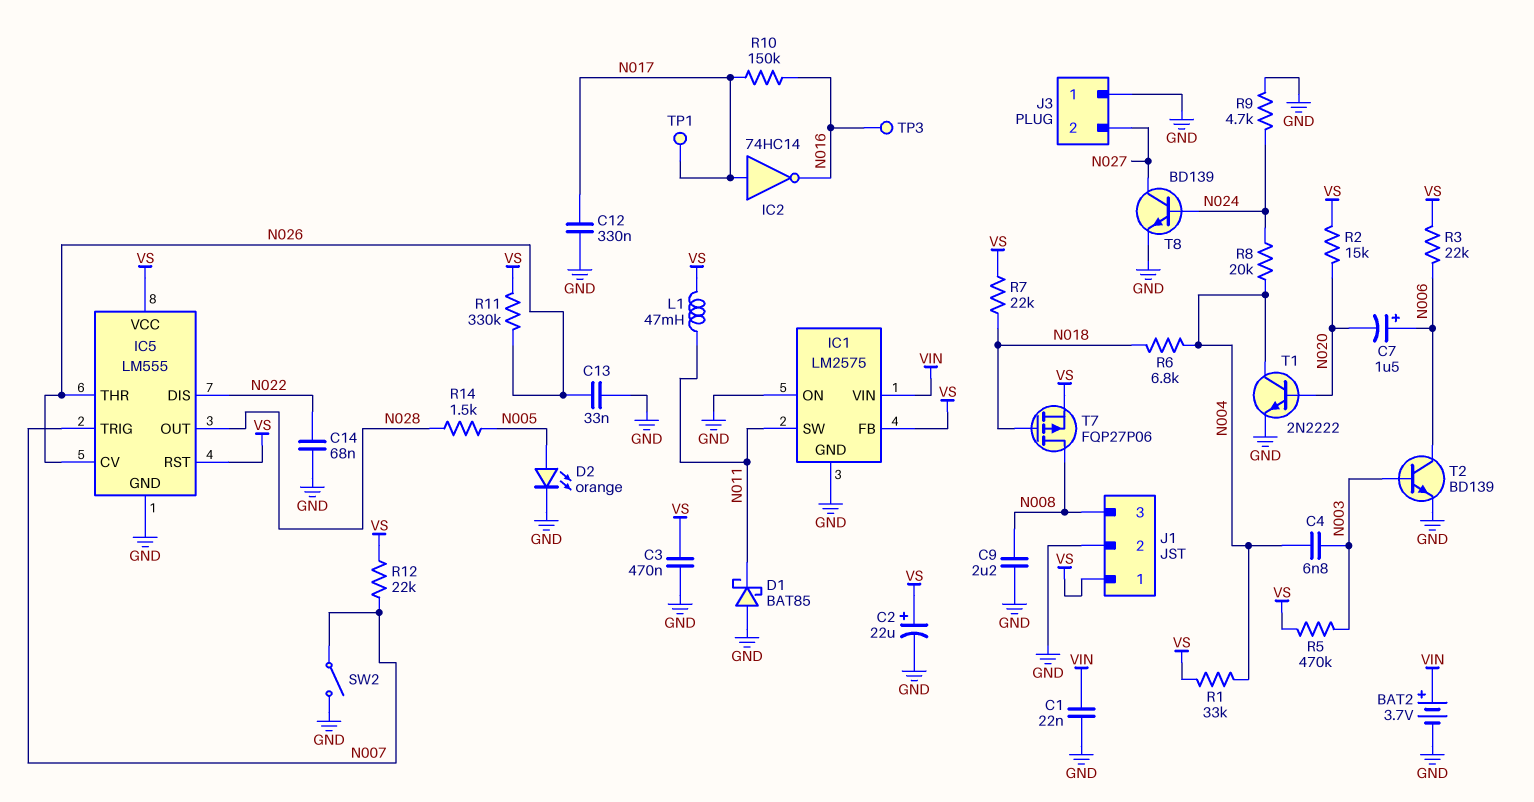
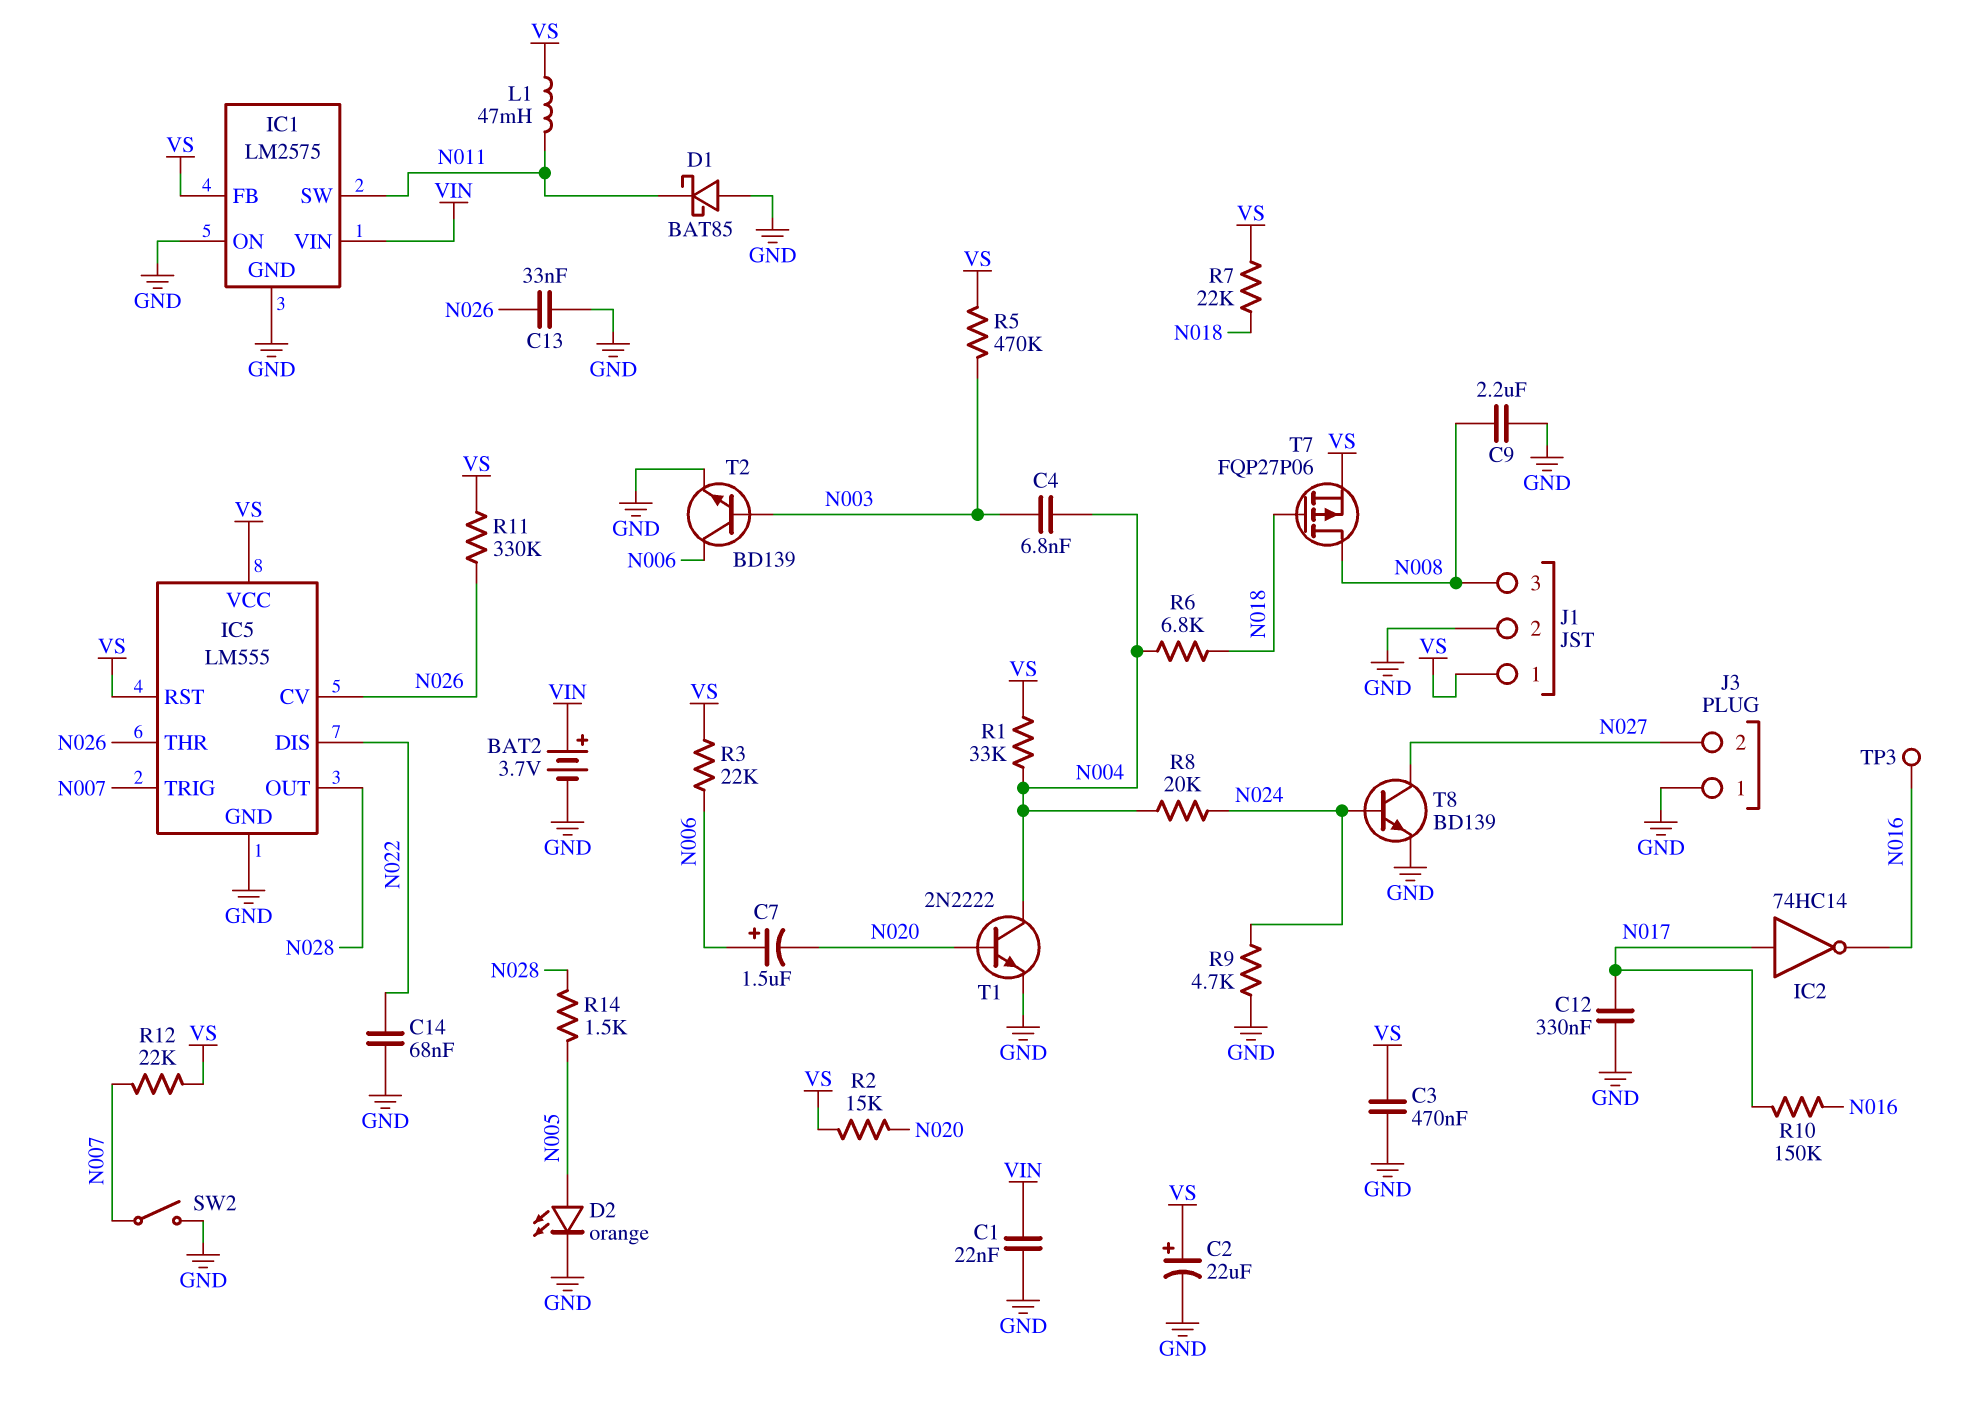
TP1: test point (N017) -> none

